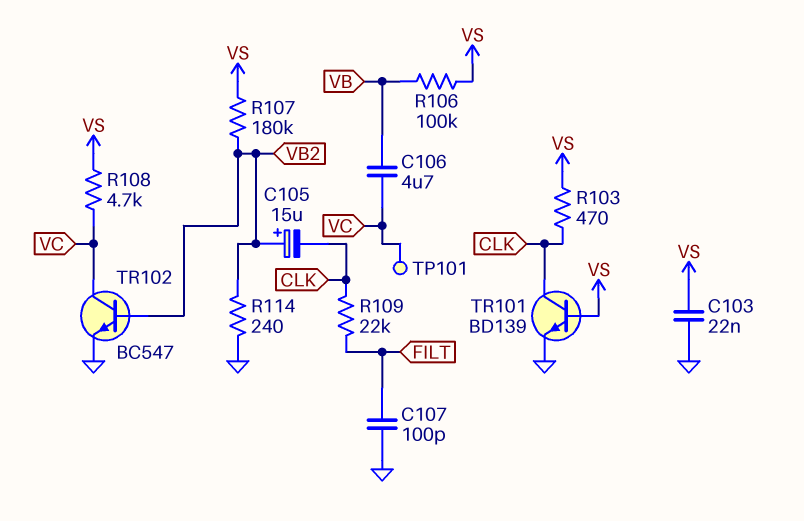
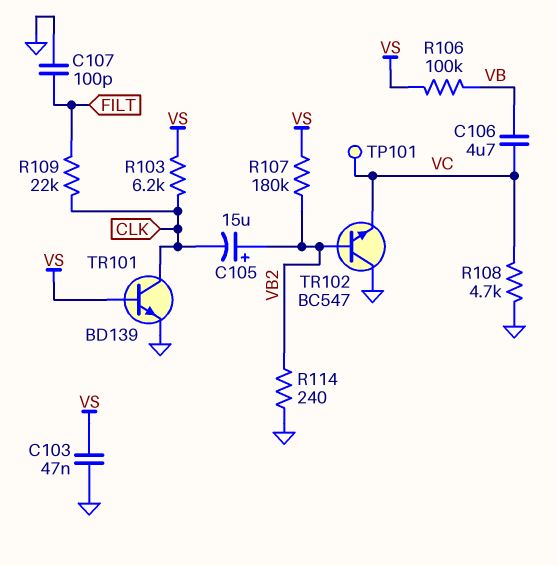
C103: 22nF (GND, VS) -> 47nF (GND, VS)
R103: 470 (CLK, VS) -> 6.2k (CLK, VS)
R108: 4.7k (VC, VS) -> 4.7k (GND, VC)
TR102: NPN BC547 (B VB2, C VC, E GND) -> NPN BC547 (B VB2, C GND, E VC)

